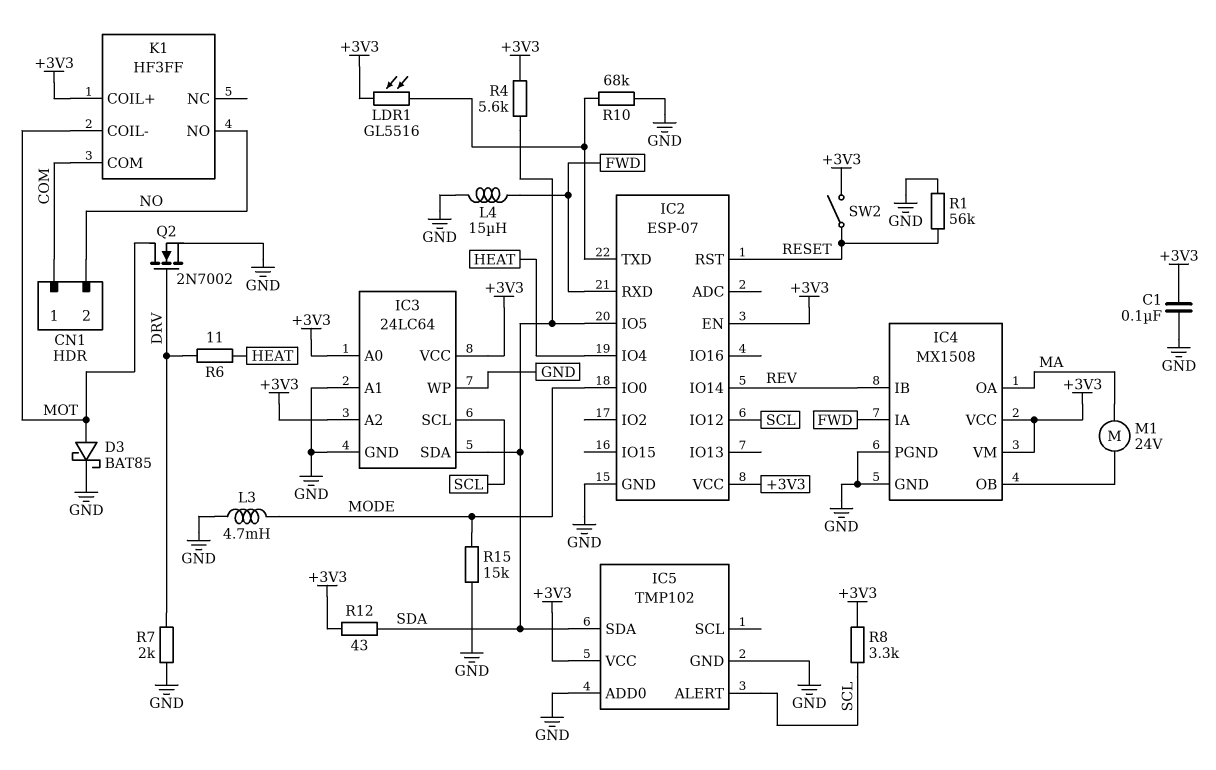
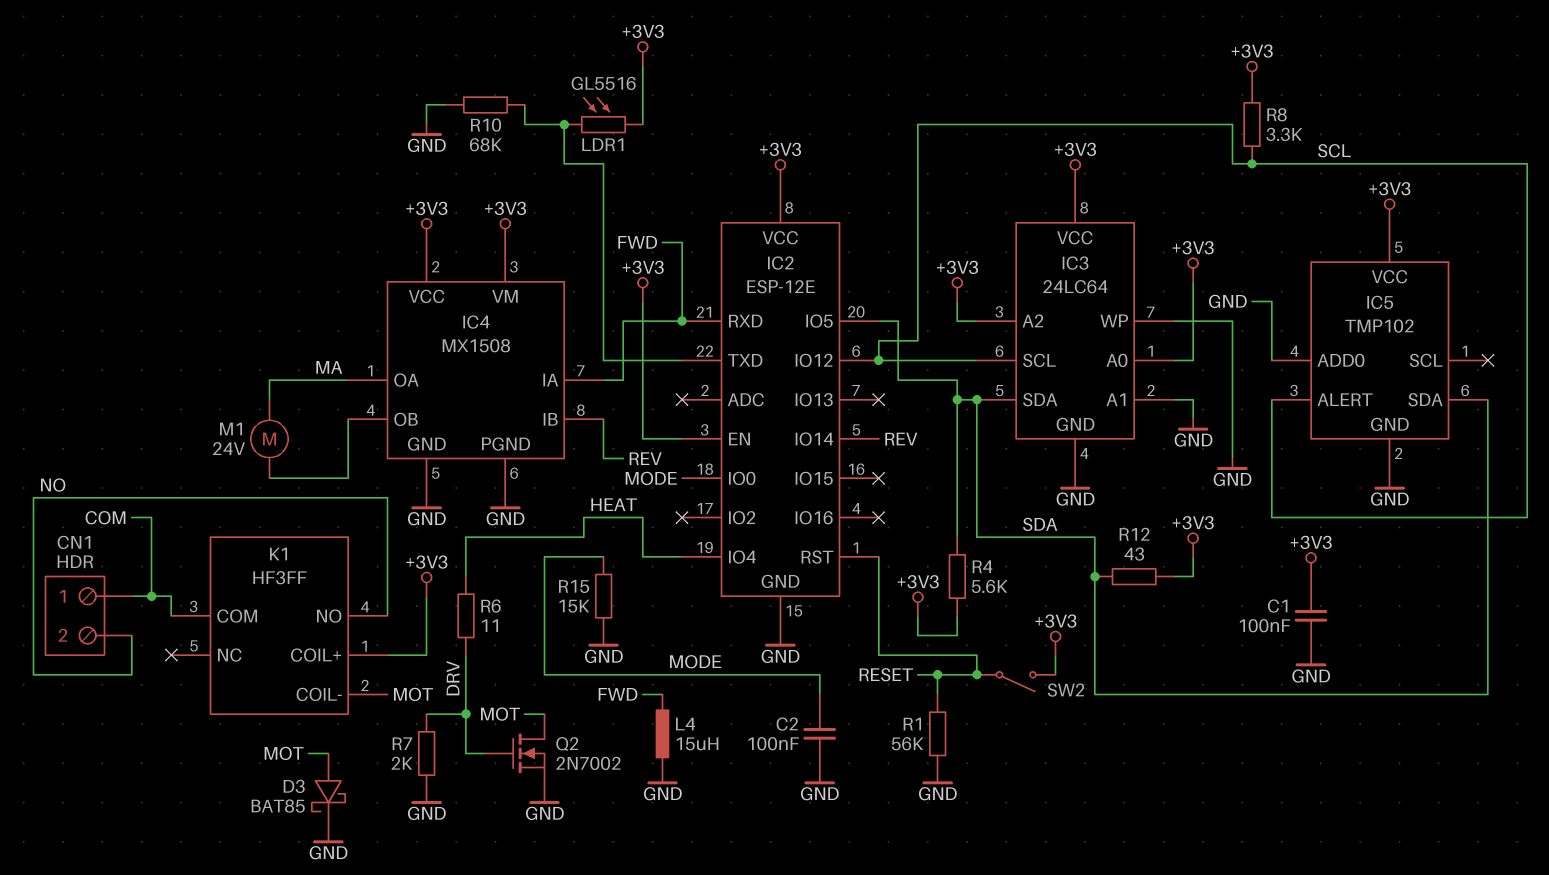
C2: none -> 100nF (GND, MODE)
IC2: ESP-07 -> ESP-12E
L3: 4.7mH (GND, MODE) -> none

